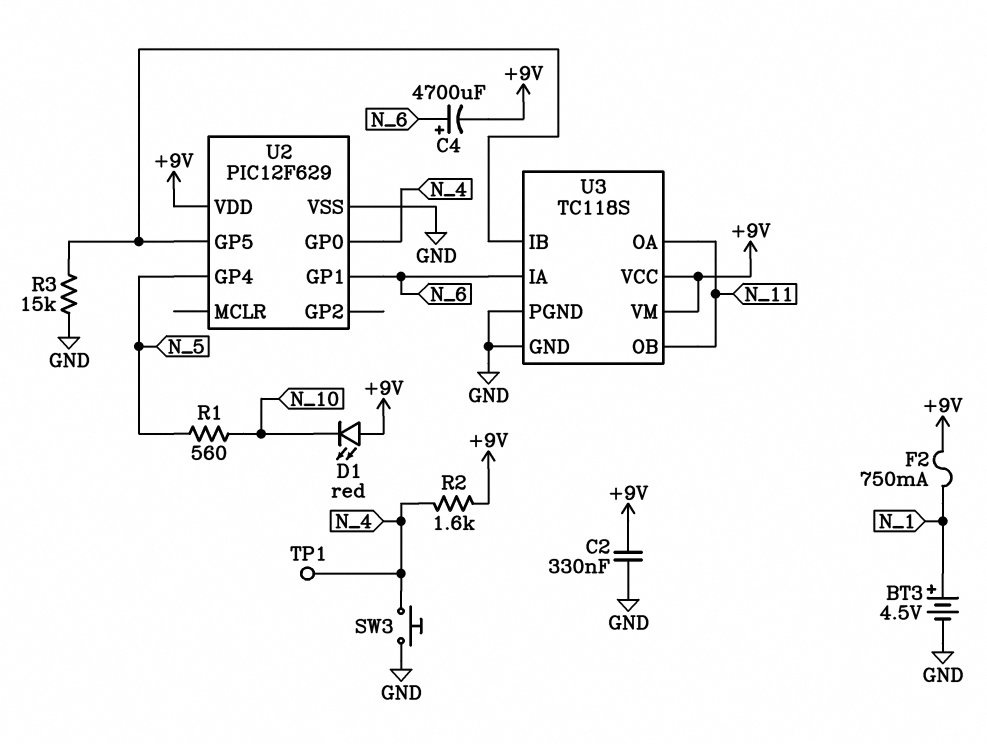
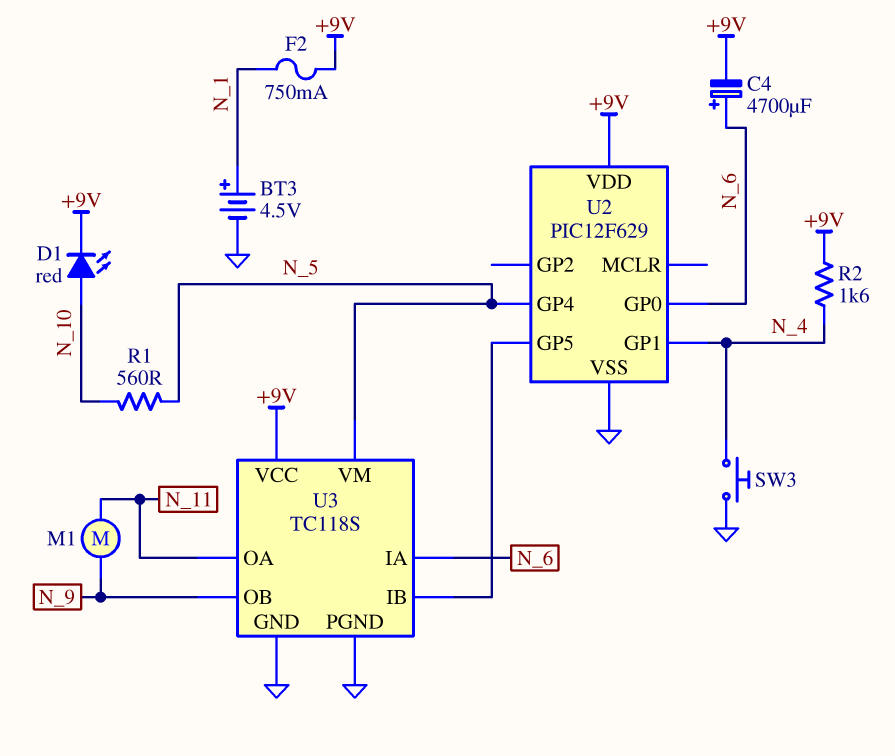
C2: 330nF (+9V, GND) -> none
D1: LED red (A +9V, K N_10) -> LED red (A N_10, K +9V)
M1: none -> motor (N_9, N_11)
R3: 15k (GND, U2/GP5) -> none
TP1: test point (N_4) -> none
U2 pin GP0: N_4 -> N_6
U2 pin GP1: N_6 -> N_4
U3 pin OB: N_11 -> N_9
U3 pin VM: +9V -> N_5

